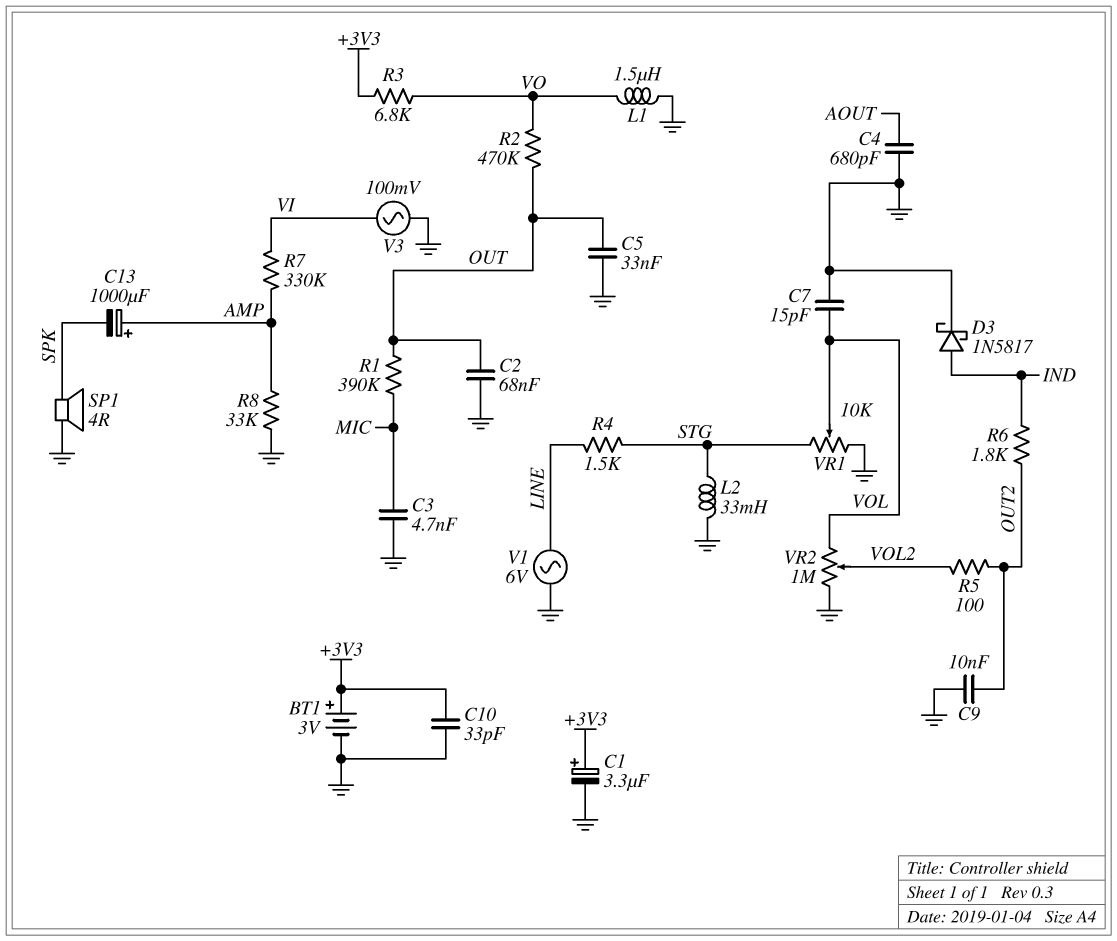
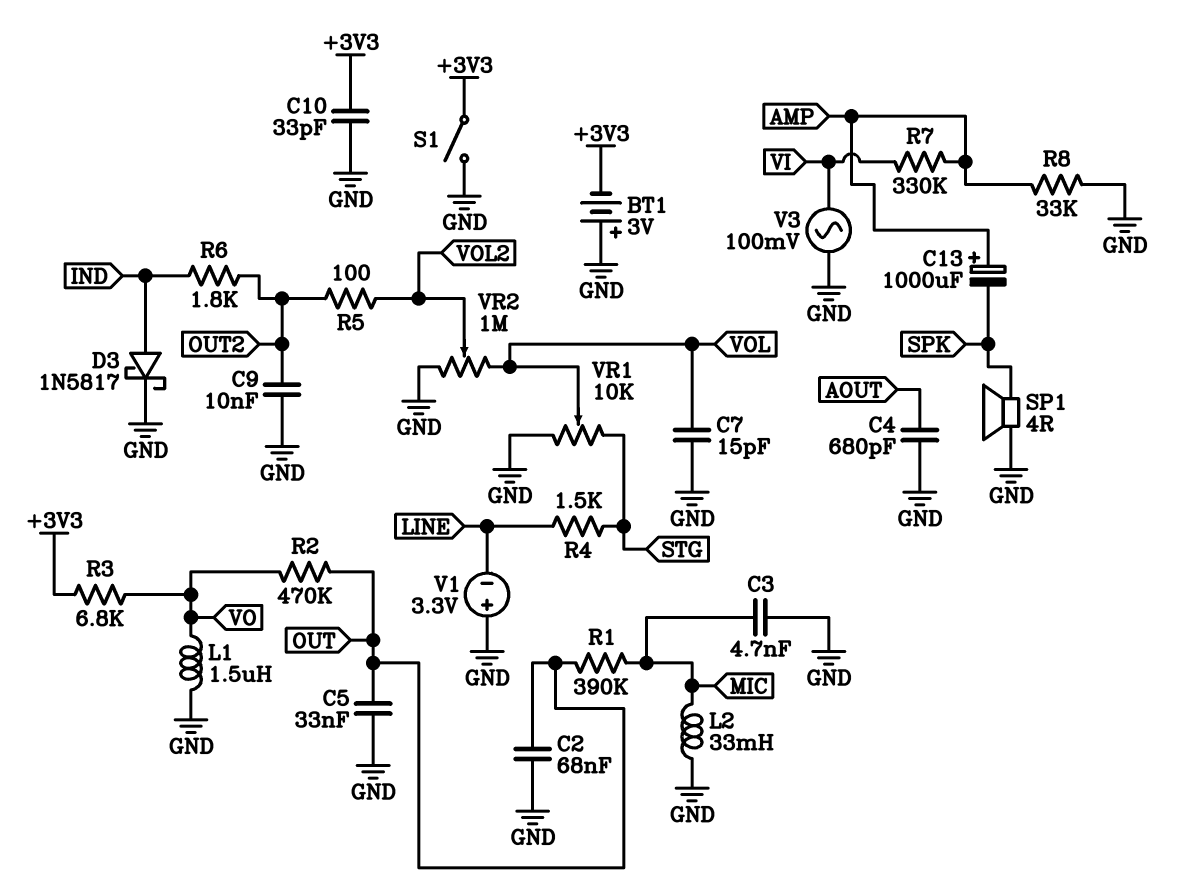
BT1: 3V (plus +3V3, minus GND) -> 3V (plus GND, minus +3V3)
C1: 3.3uF (plus +3V3, minus GND) -> none
L2: 33mH (GND, STG) -> 33mH (GND, MIC)
S1: none -> switch (+3V3, GND)
V1: AC 6V (GND, LINE) -> 3.3V (plus GND, minus LINE)

